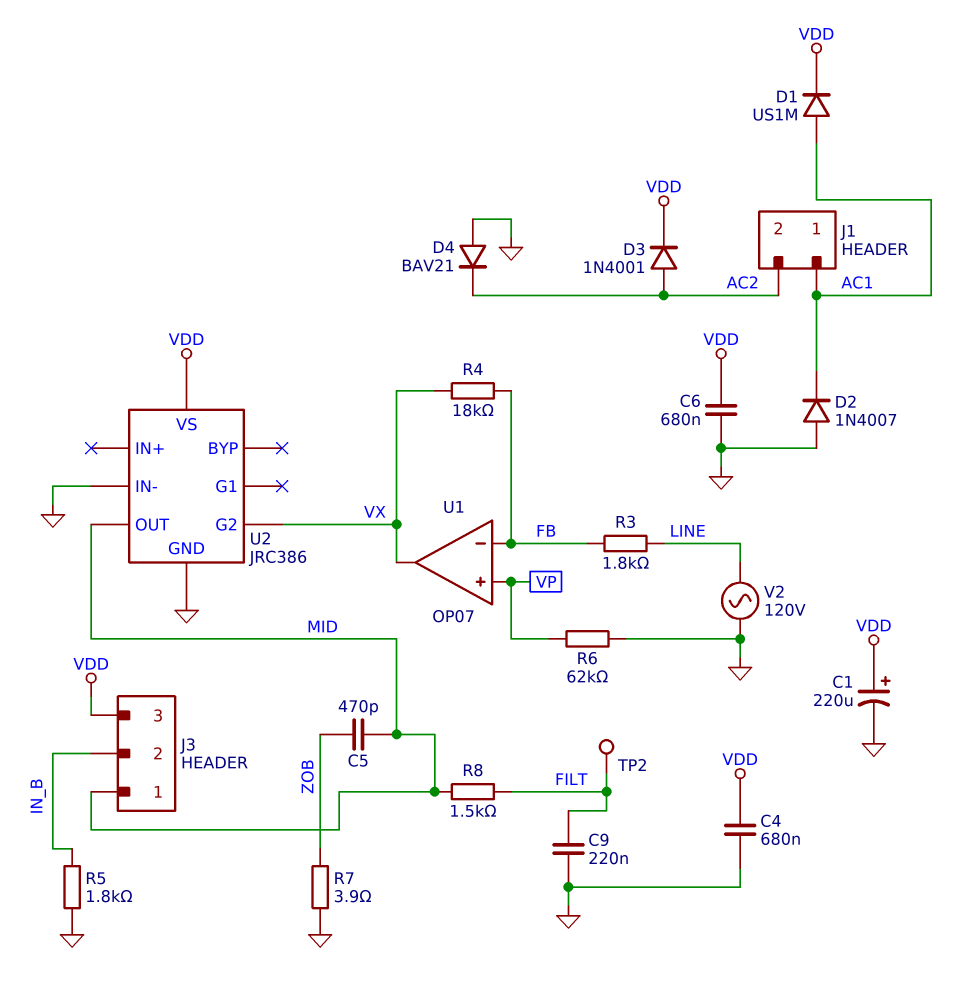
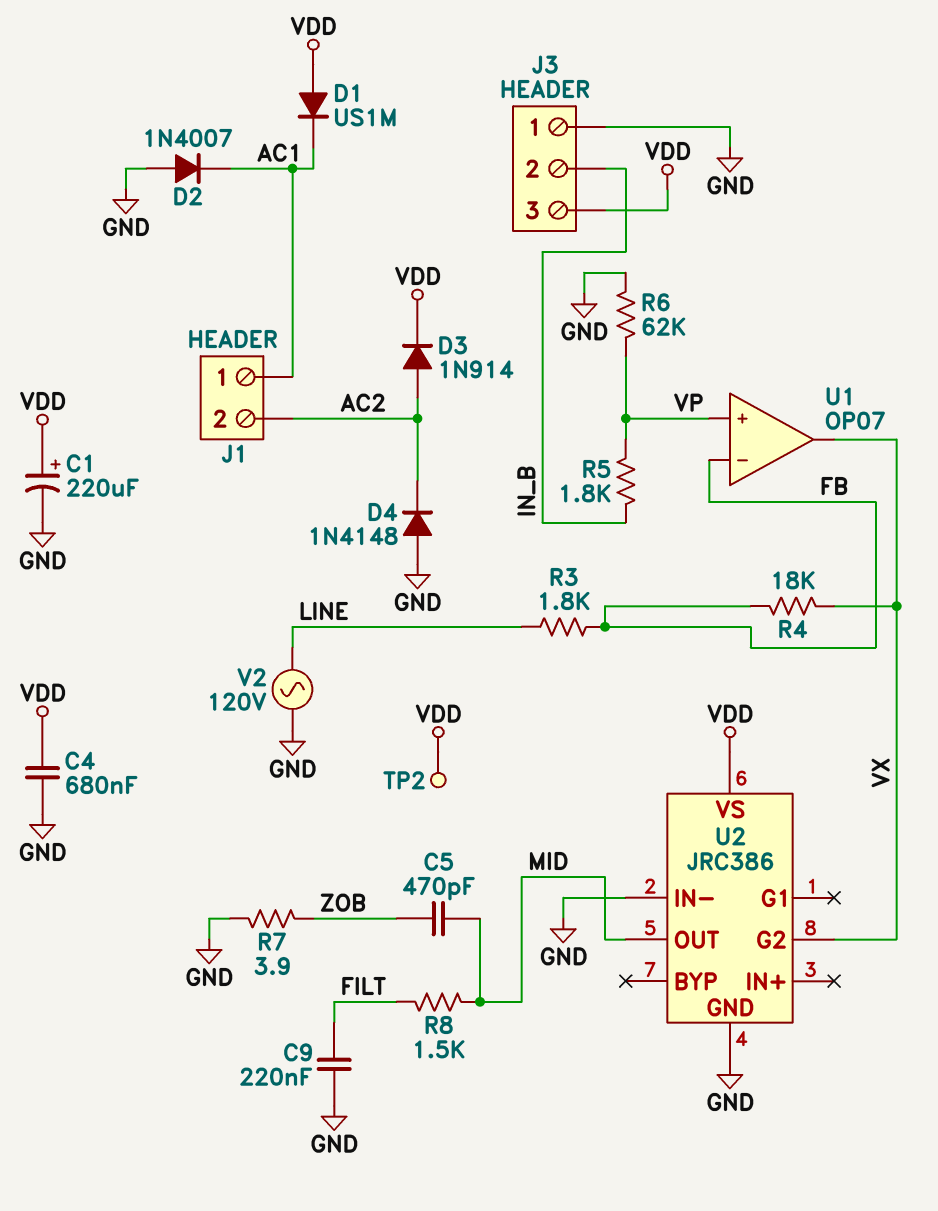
C6: 680nF (GND, VDD) -> none
D1: diode US1M (A AC1, K VDD) -> diode US1M (A VDD, K AC1)
D3: diode 1N4001 (A AC2, K VDD) -> diode 1N914 (A AC2, K VDD)
D4: diode BAV21 (A GND, K AC2) -> diode 1N4148 (A GND, K AC2)
J3 pin 1: MID -> GND
R5: 1.8k (GND, IN_B) -> 1.8k (IN_B, VP)
TP2: test point (FILT) -> test point (VDD)

